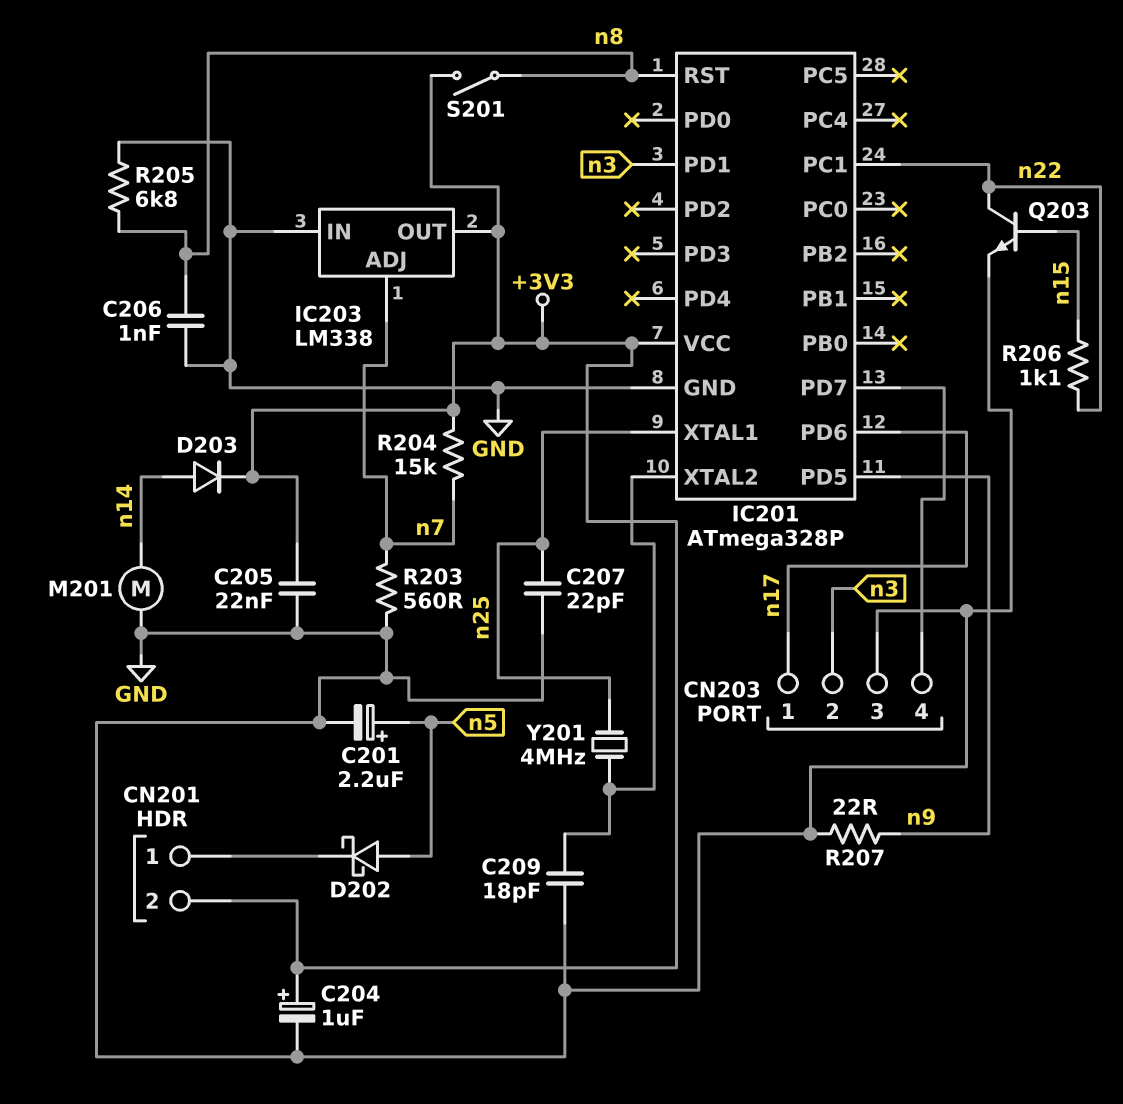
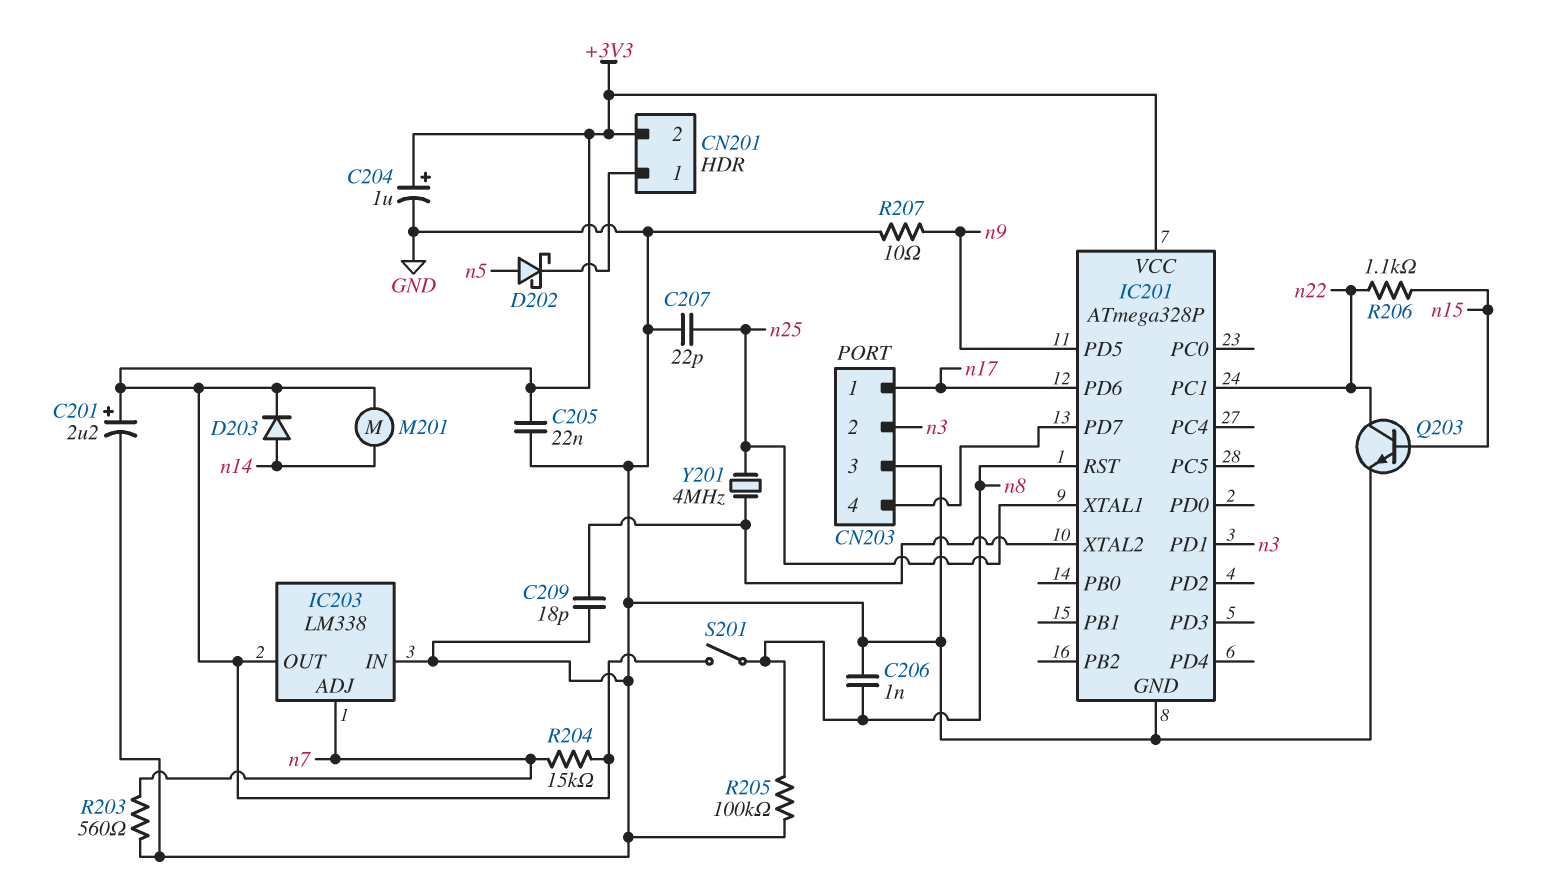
C201: 2.2uF (plus n5, minus GND) -> 2.2uF (plus +3V3, minus GND)
M201: motor (GND, n14) -> motor (+3V3, n14)
R205: 6.8k (GND, n8) -> 100k (GND, n8)
R207: 22 (GND, n9) -> 10 (GND, n9)

